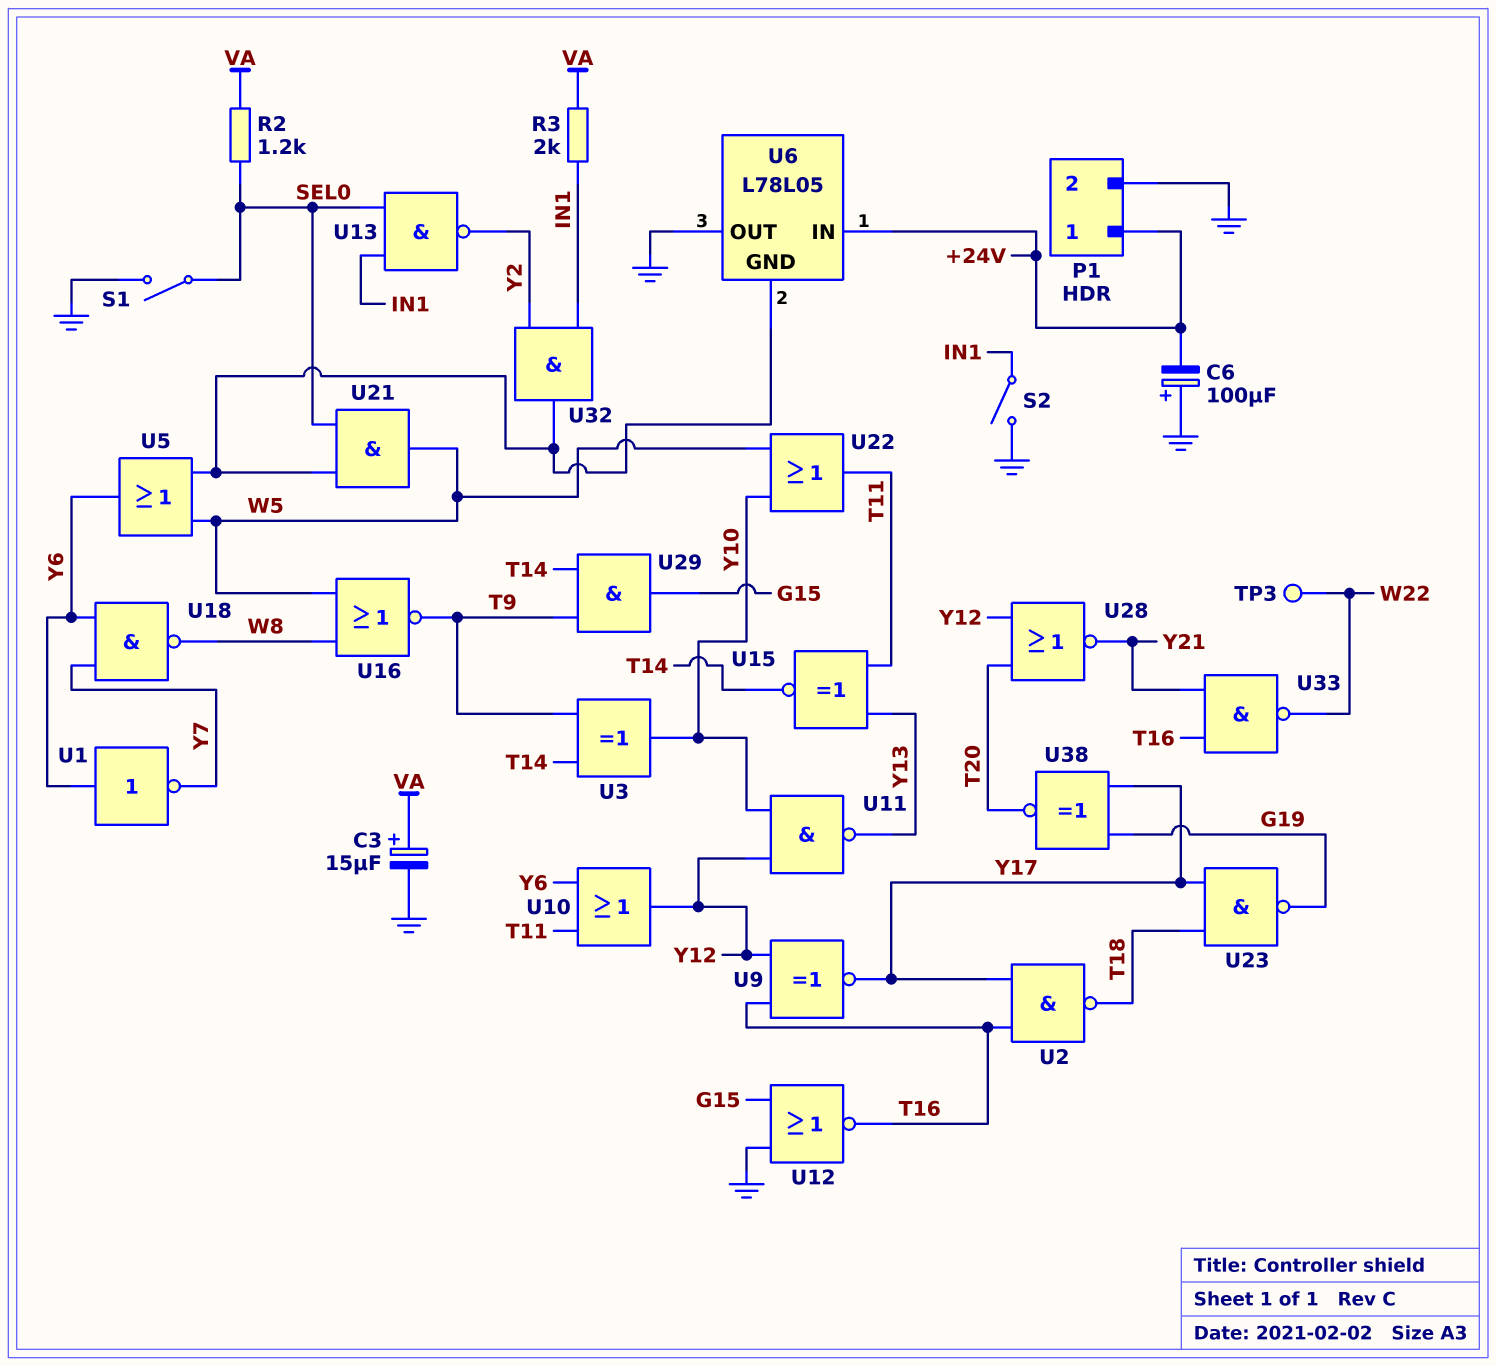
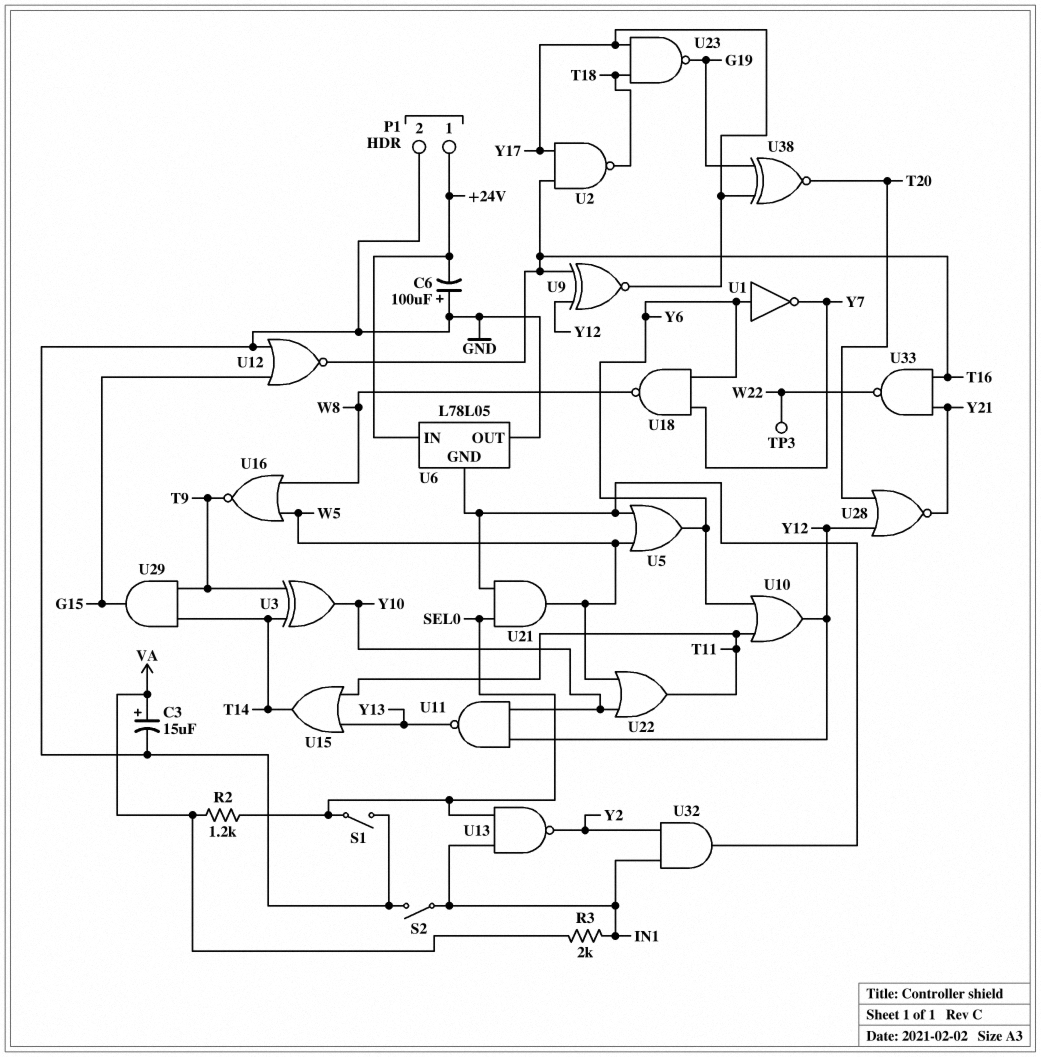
U15: XNOR (in T11, in Y13, out T14) -> OR (in T11, in Y13, out T14)

